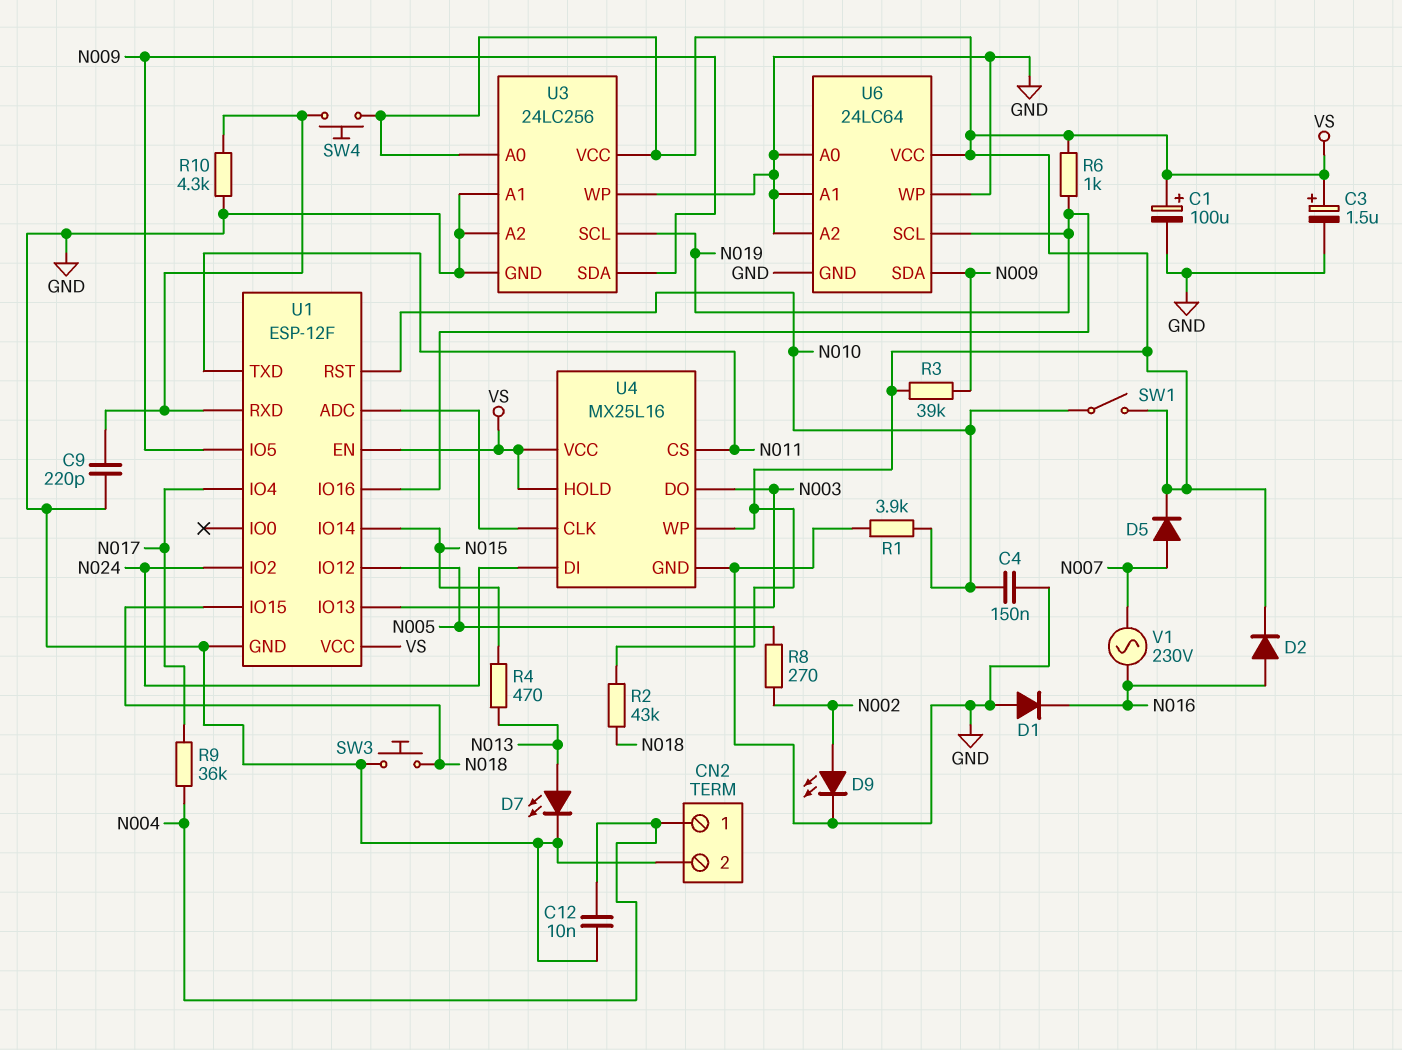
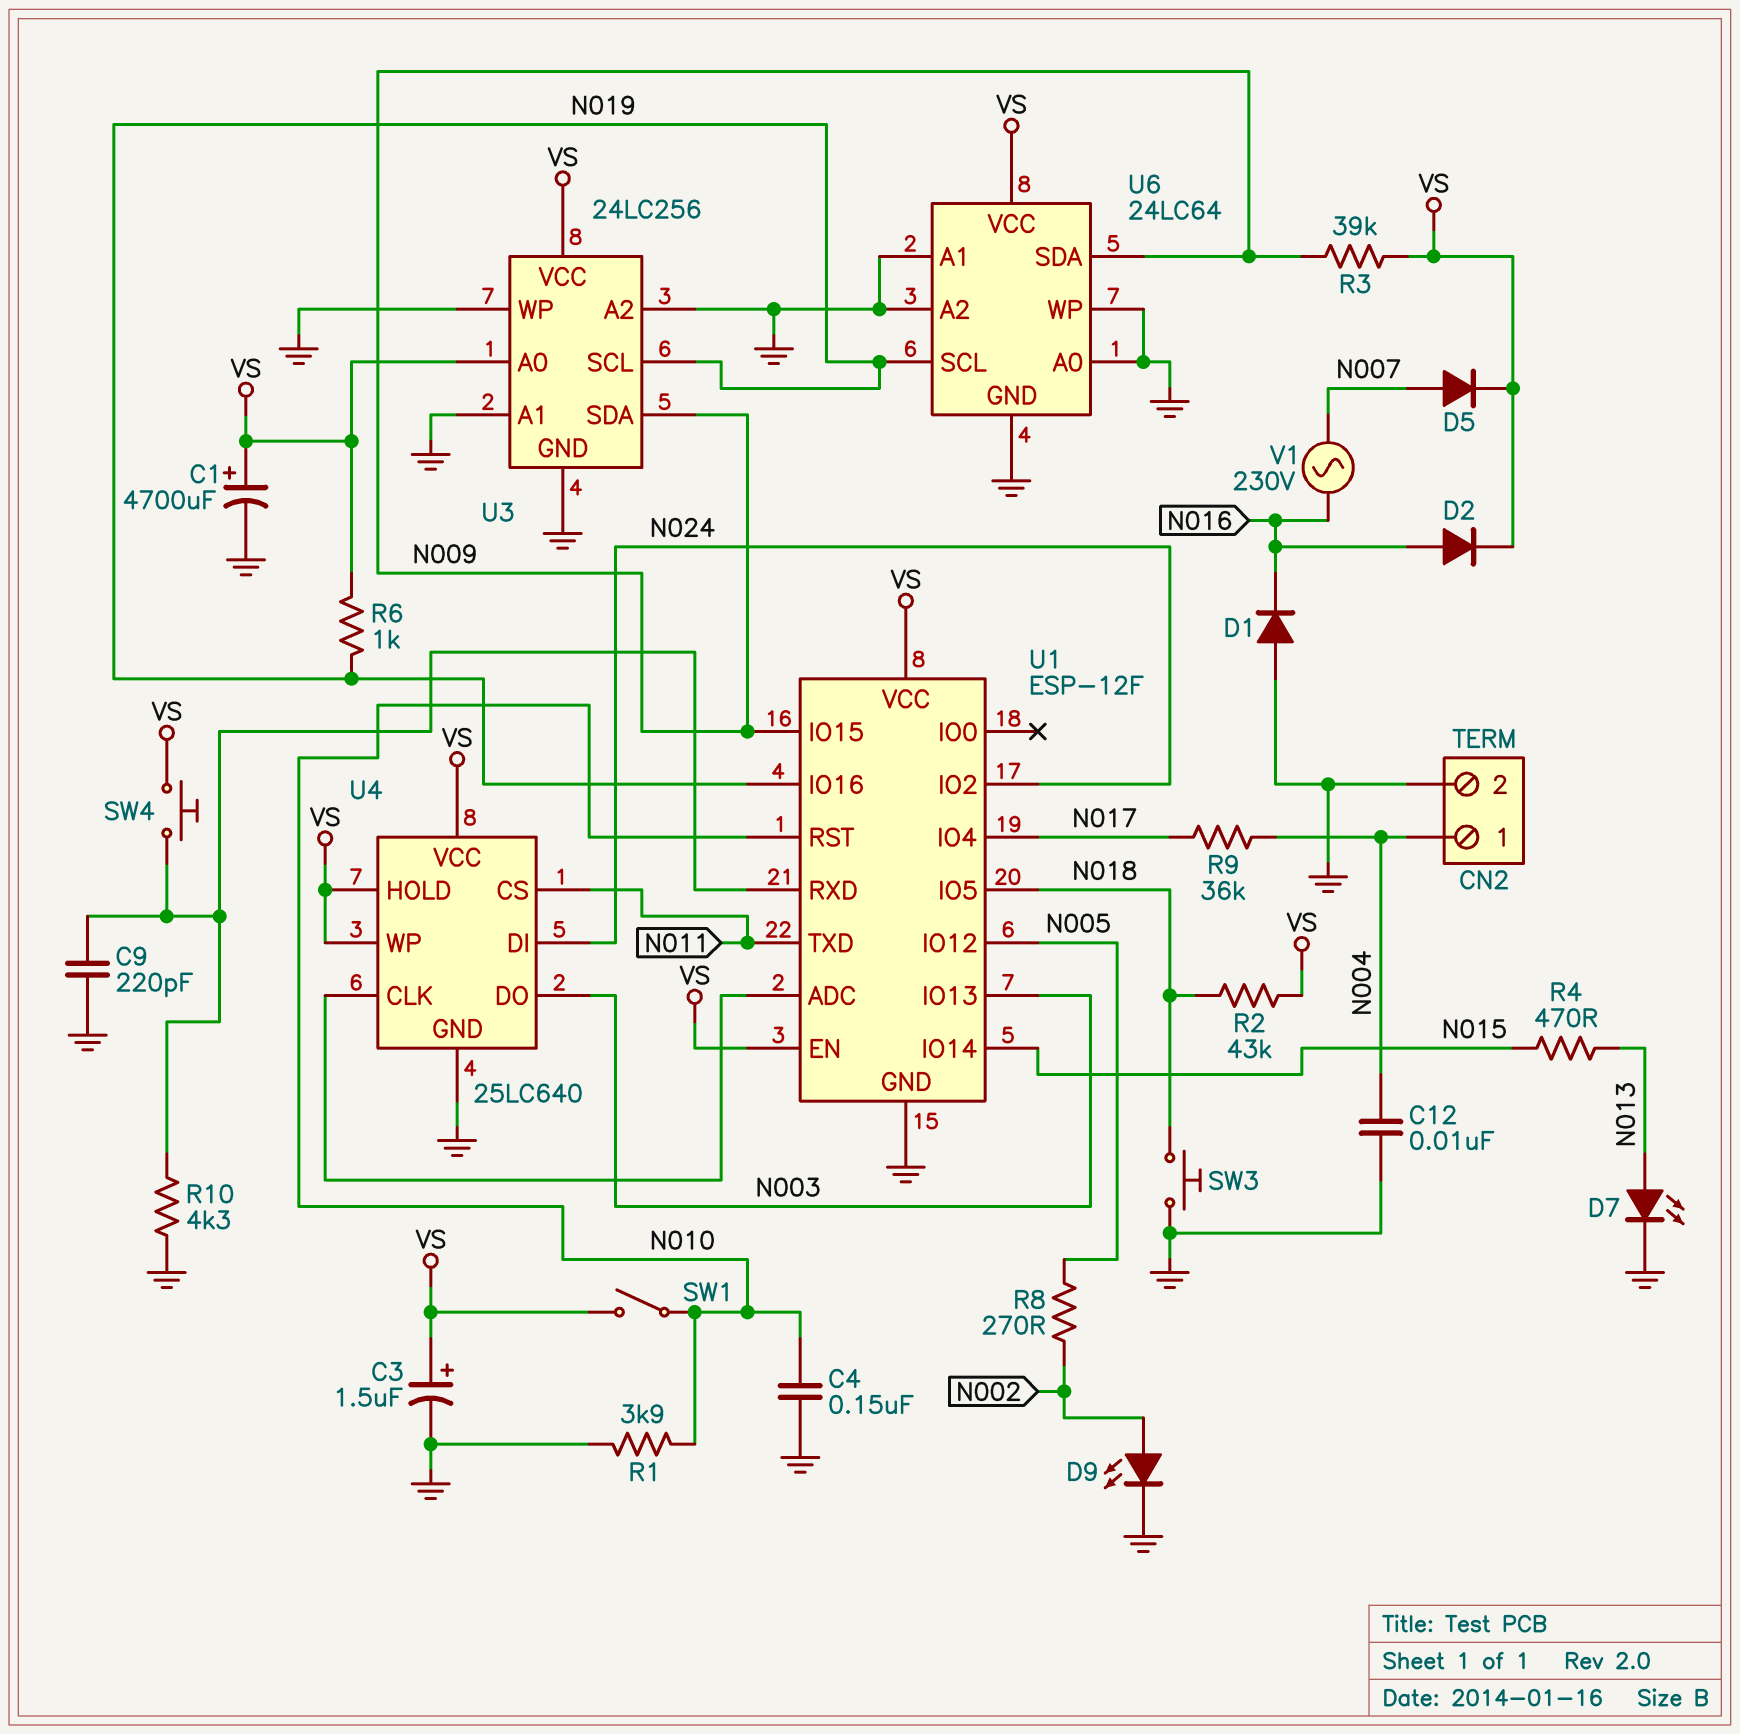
C1: 100uF (plus VS, minus GND) -> 4700uF (plus VS, minus GND)
U1 pin IO5: N009 -> N018
U1 pin IO15: N018 -> N009
U4: MX25L16 -> 25LC640

